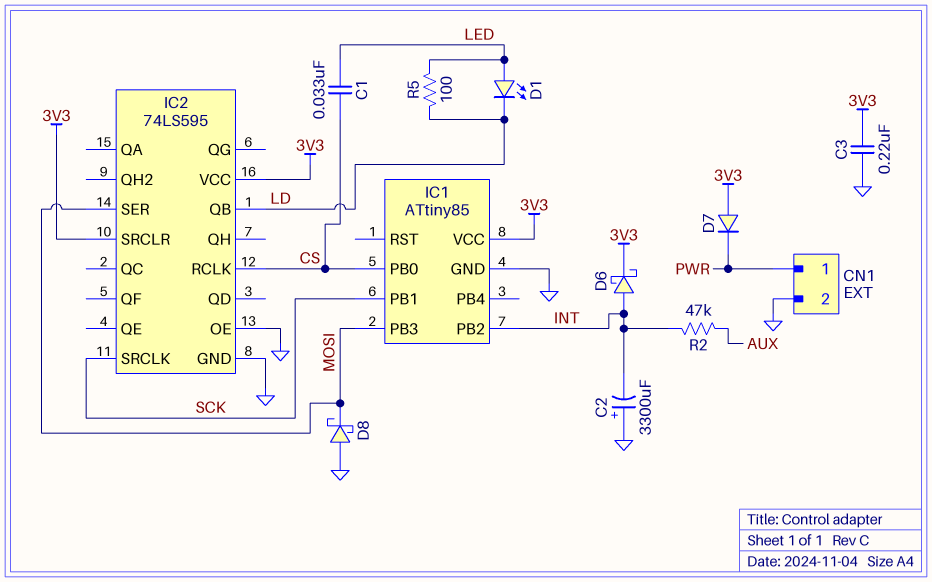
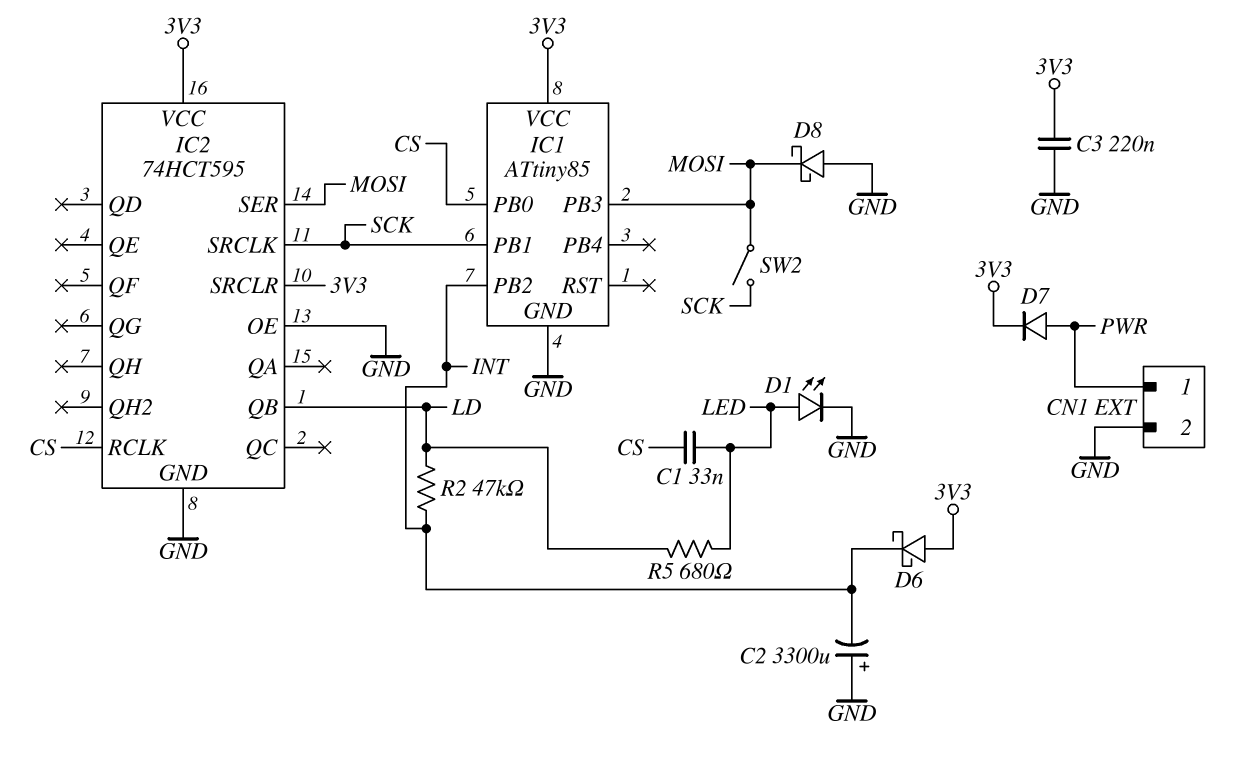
D1: LED (A LED, K LD) -> LED (A LED, K GND)
D6: schottky (A INT, K 3V3) -> schottky (A 3V3, K INT)
D7: diode (A 3V3, K PWR) -> diode (A PWR, K 3V3)
IC2: 74LS595 -> 74HCT595
R2: 47k (AUX, INT) -> 47k (INT, LD)
R5: 100 (LD, LED) -> 680 (LD, LED)
SW2: none -> switch (MOSI, SCK)

